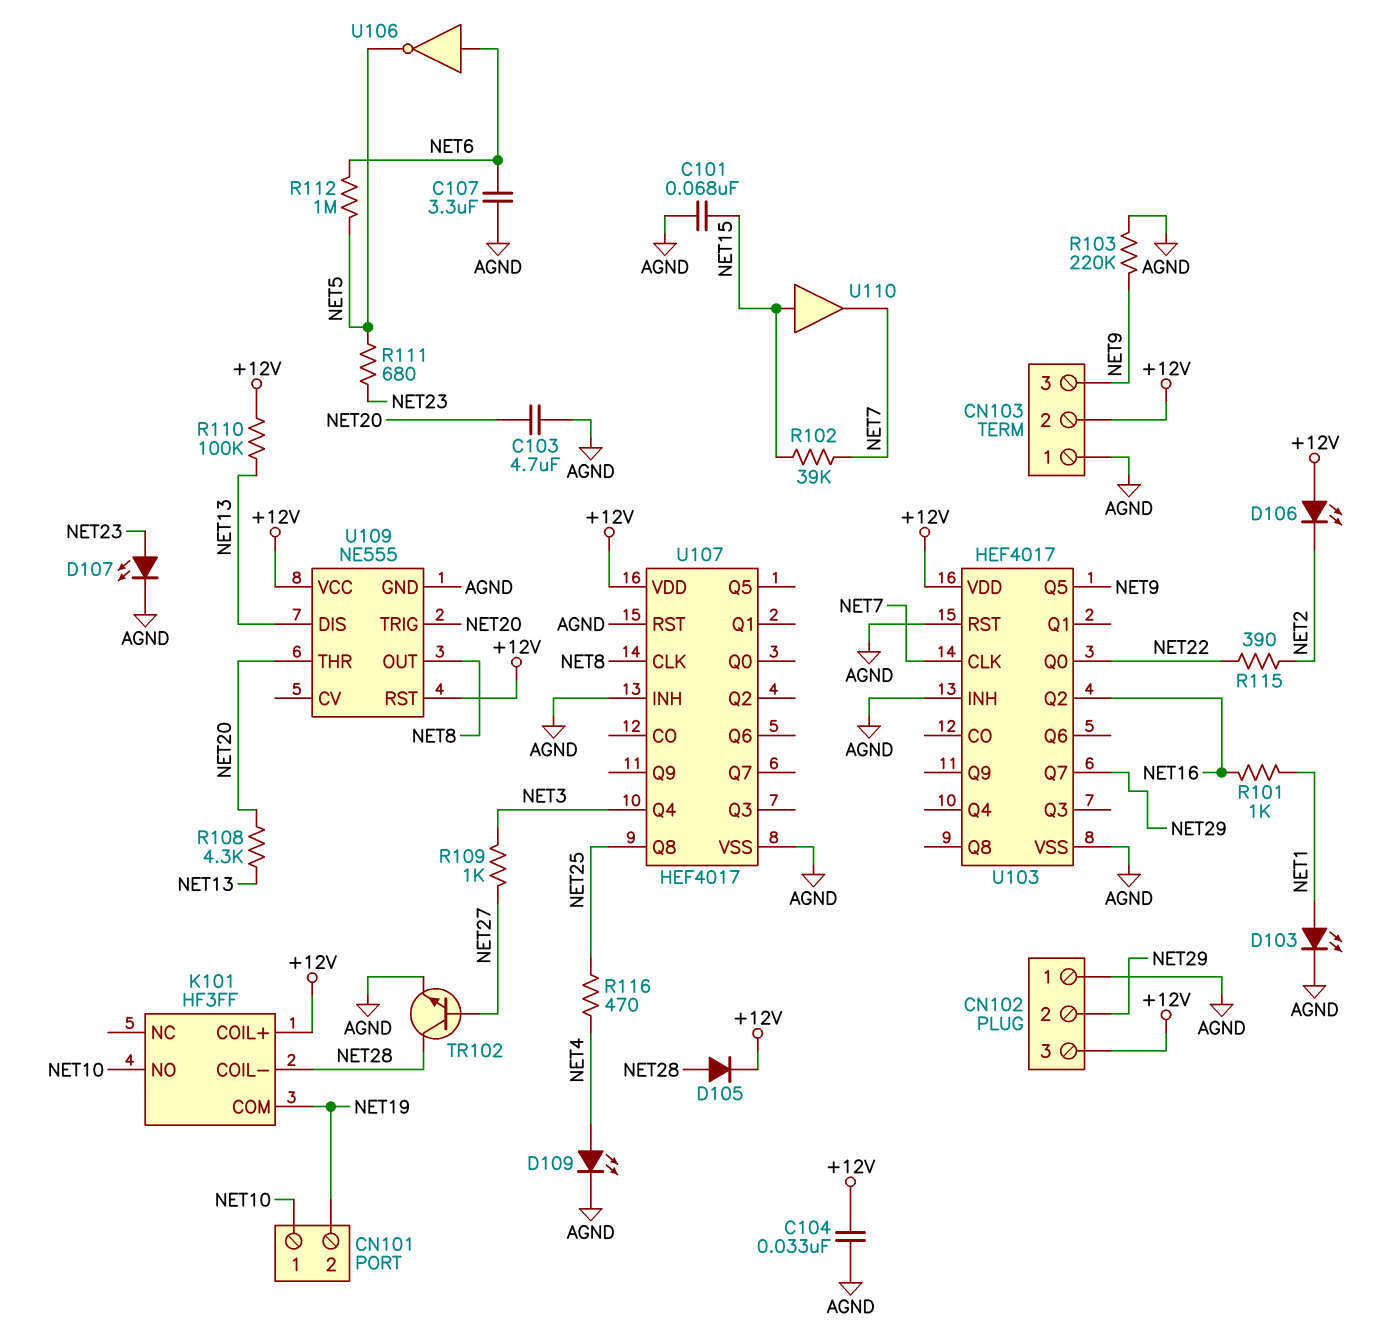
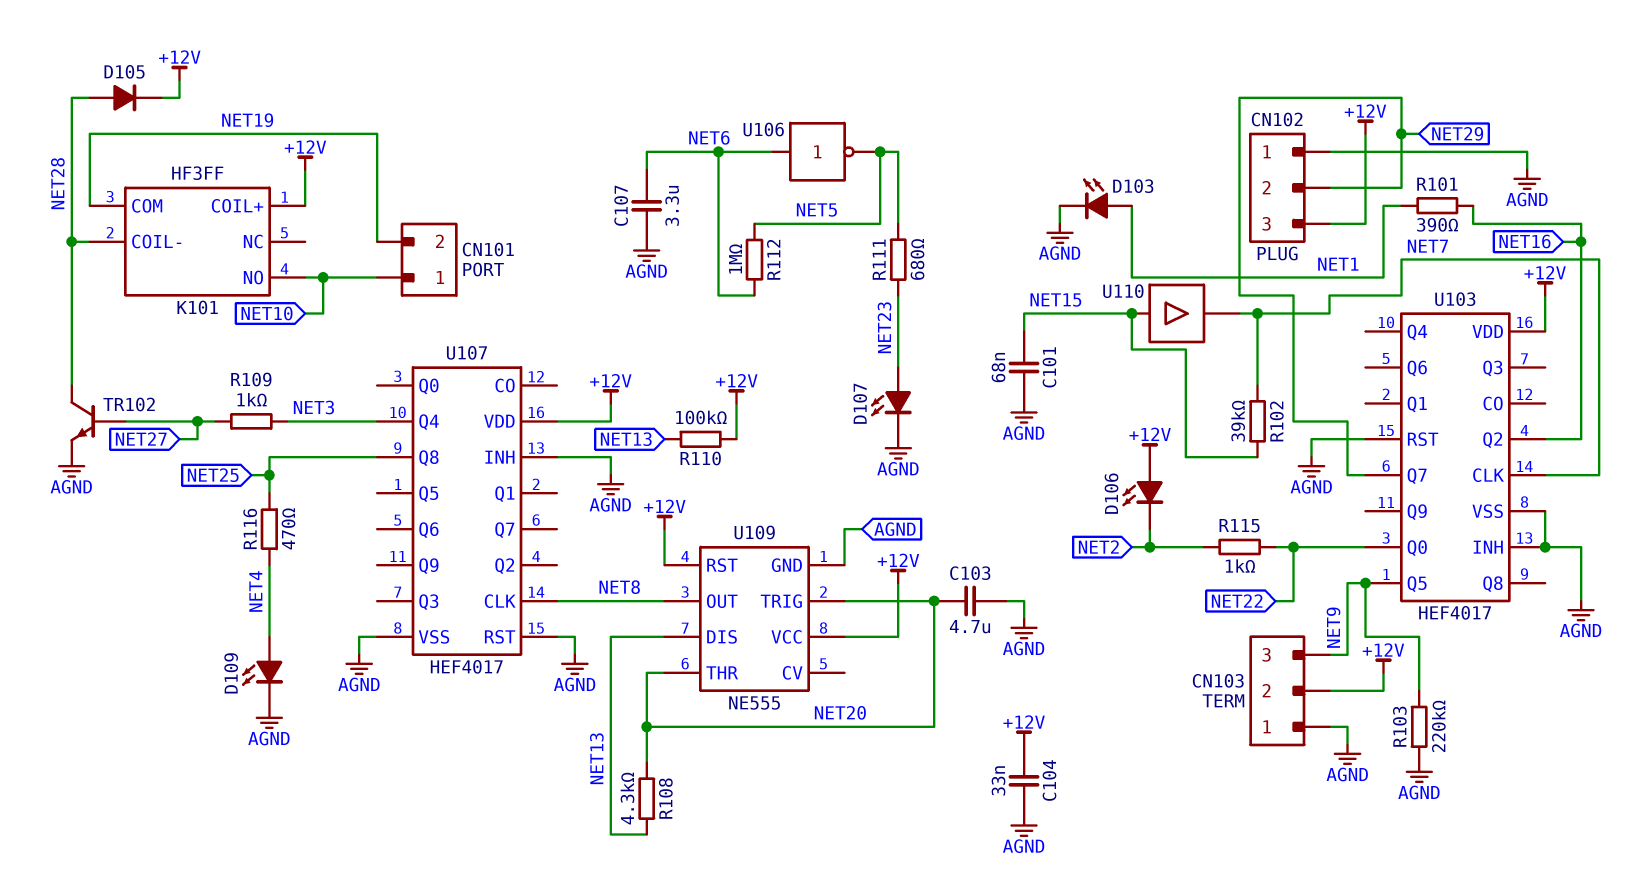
R101: 1k (NET1, NET16) -> 390 (NET1, NET16)
R115: 390 (NET2, NET22) -> 1k (NET2, NET22)

